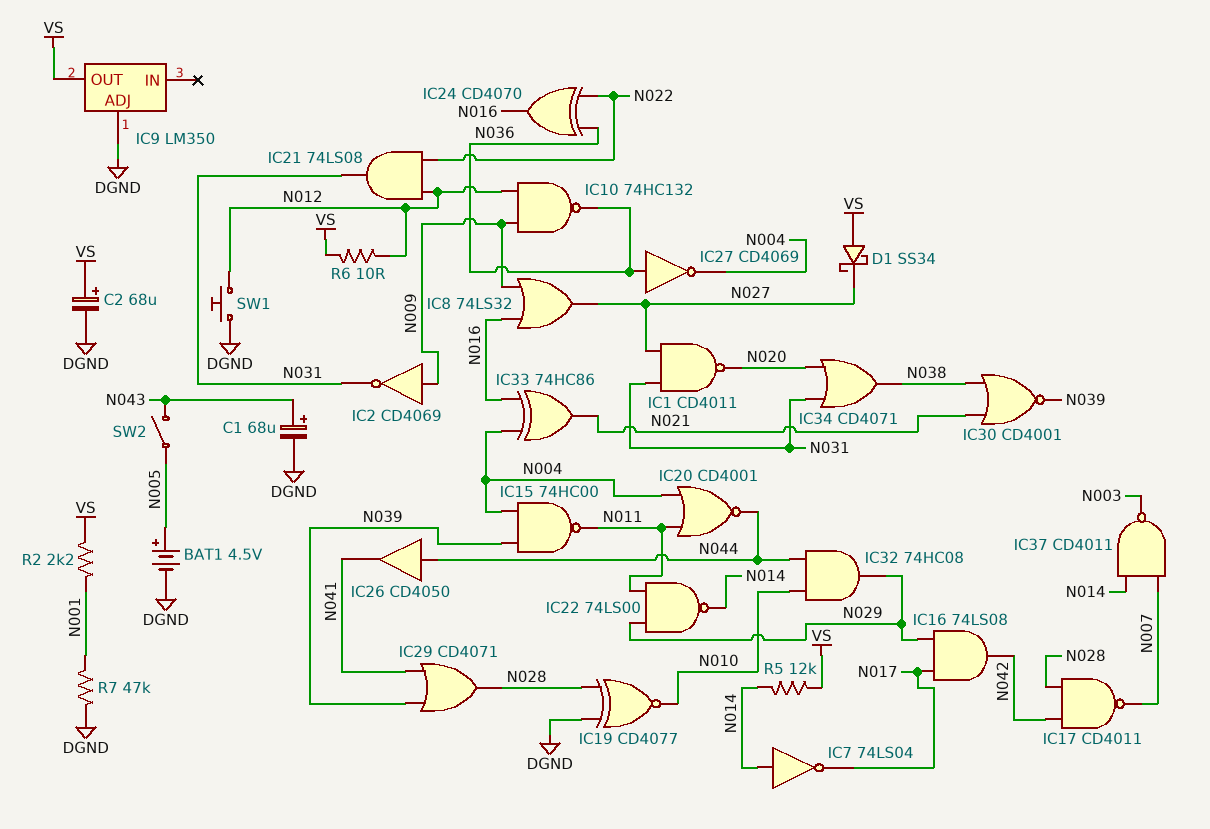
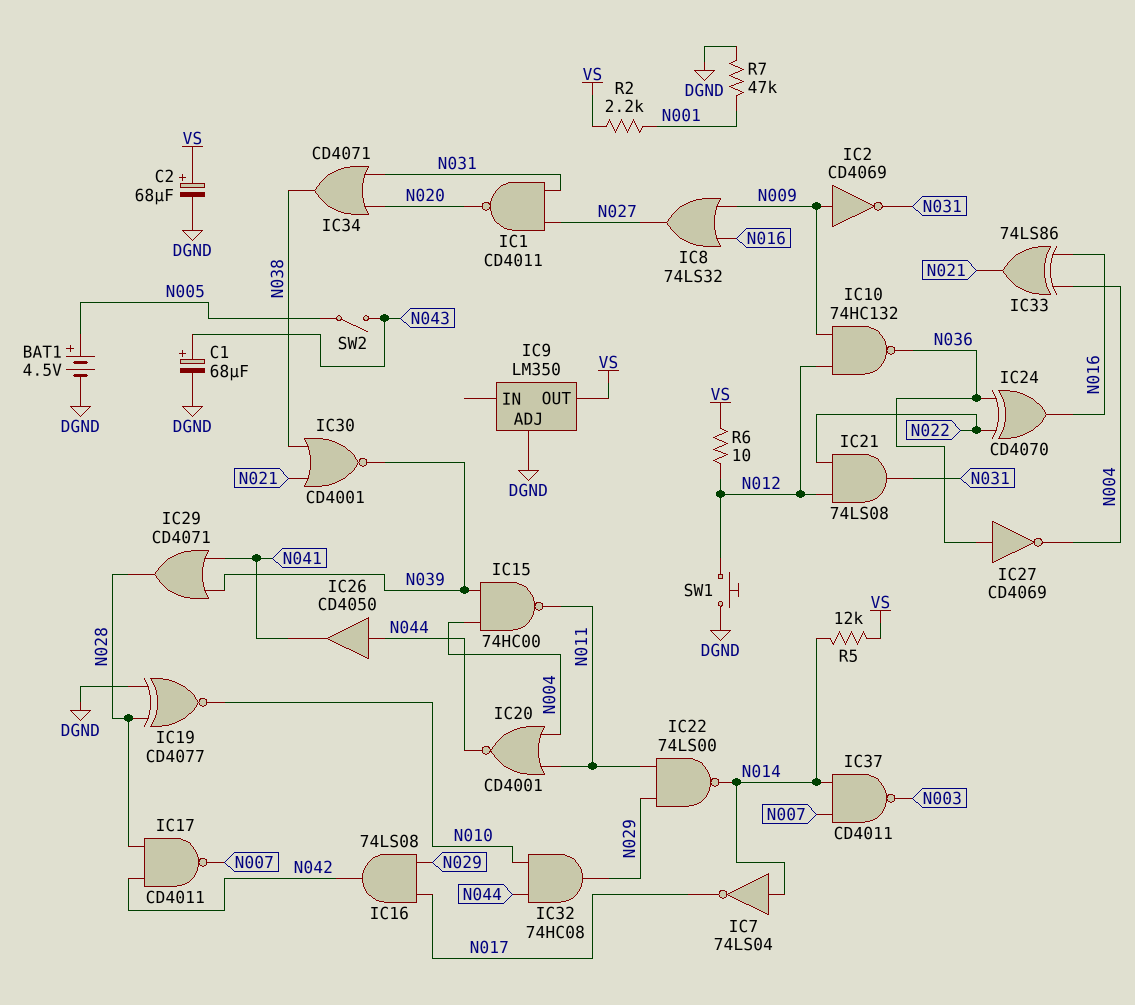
D1: schottky SS34 (A VS, K N027) -> none
IC33: XOR 74HC86 (in N004, in N016, out N021) -> XOR 74LS86 (in N004, in N016, out N021)

